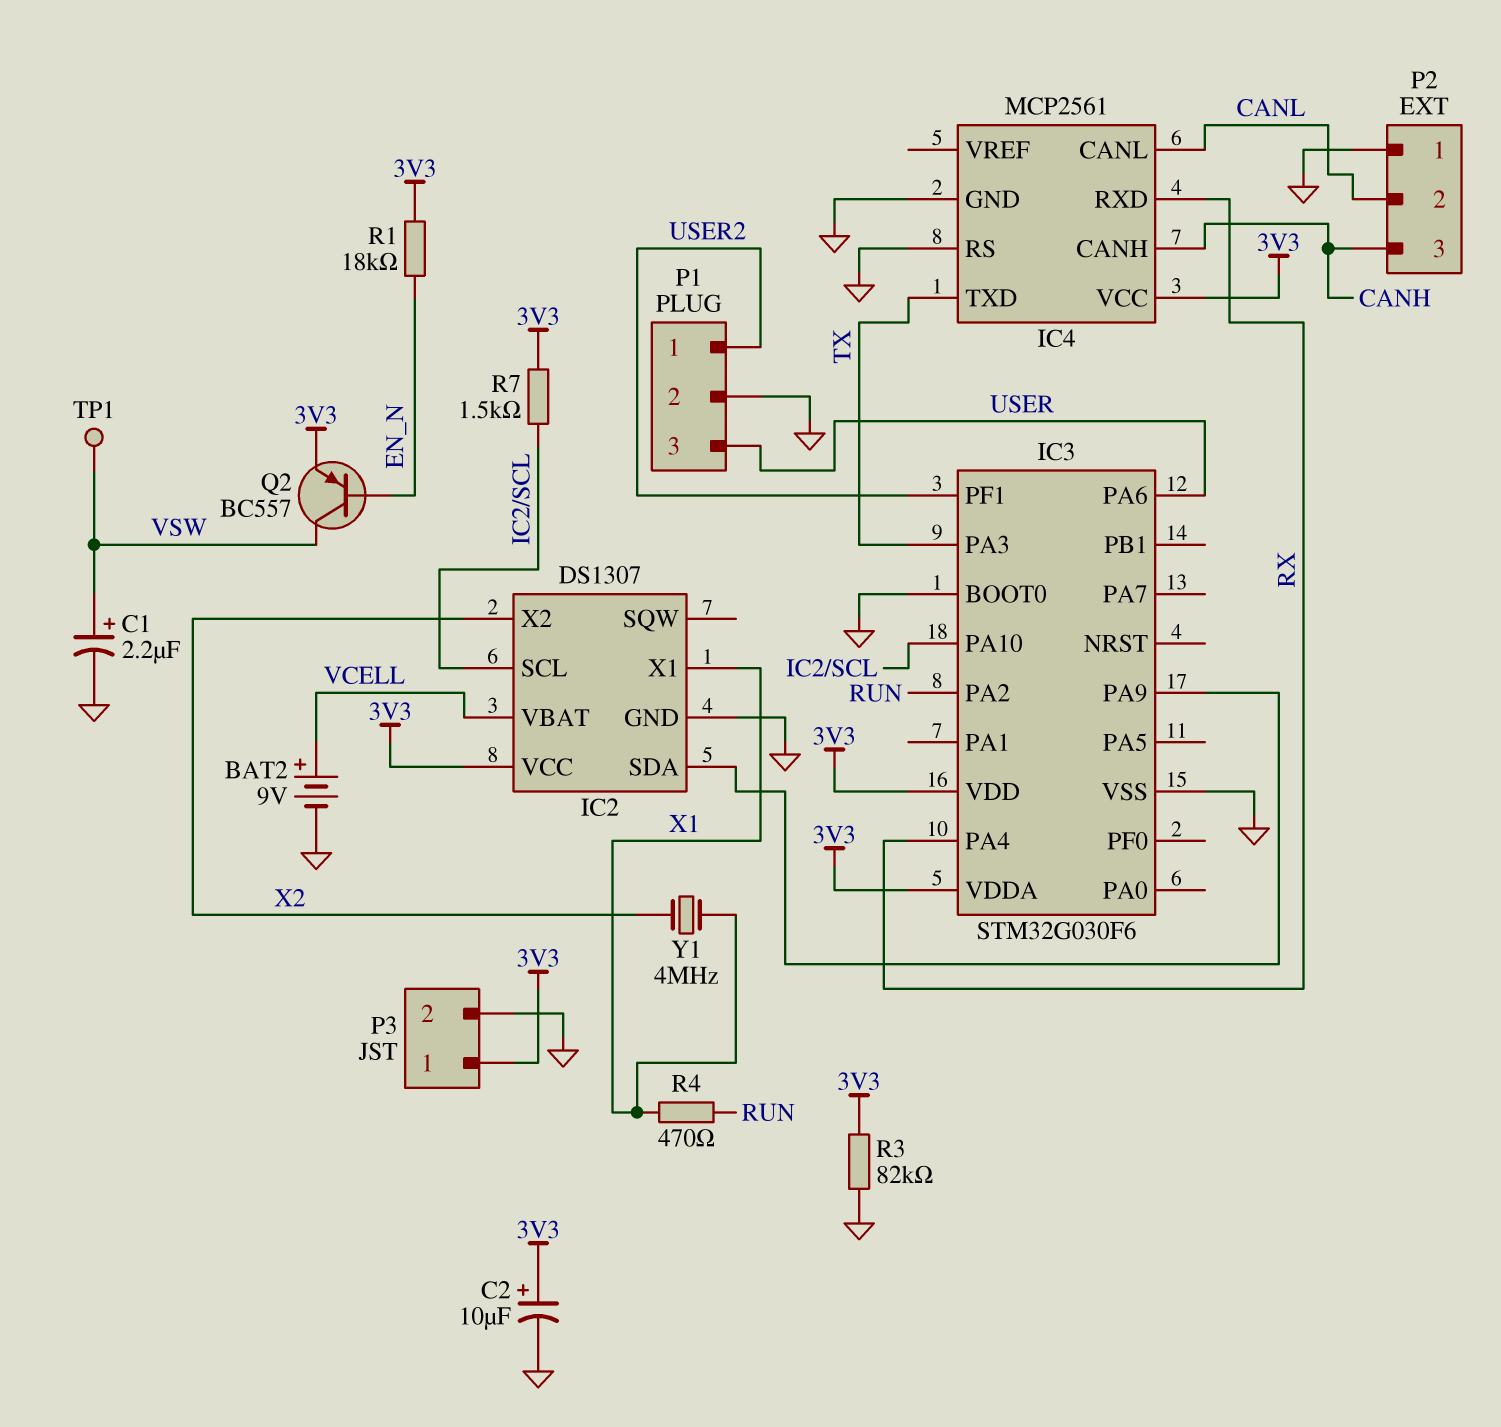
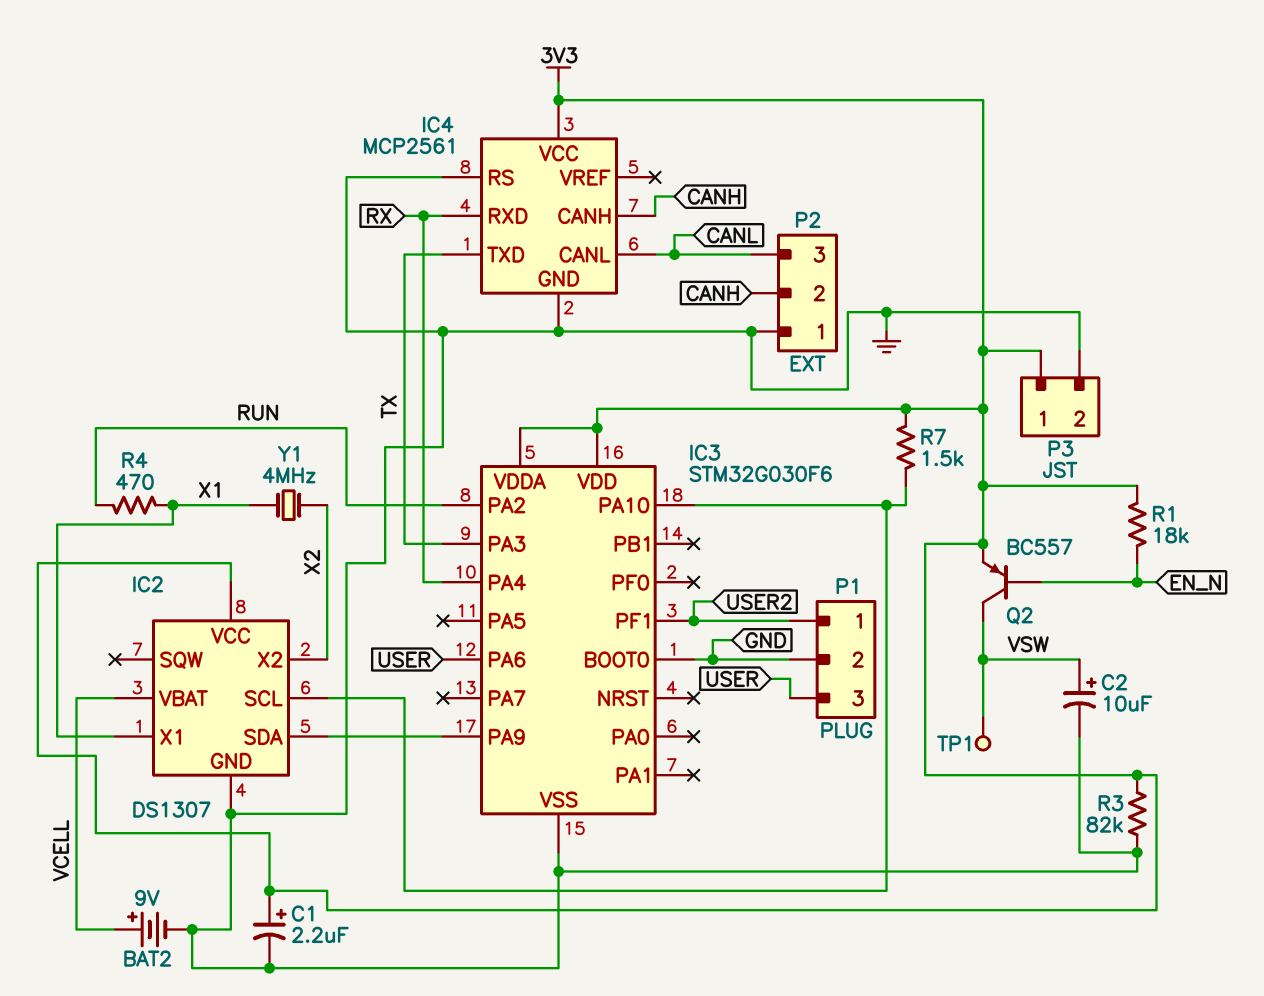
C1: 2.2uF (plus VSW, minus GND) -> 2.2uF (plus 3V3, minus GND)
C2: 10uF (plus 3V3, minus GND) -> 10uF (plus VSW, minus GND)
P2 pin 2: CANL -> CANH
P2 pin 3: CANH -> CANL

